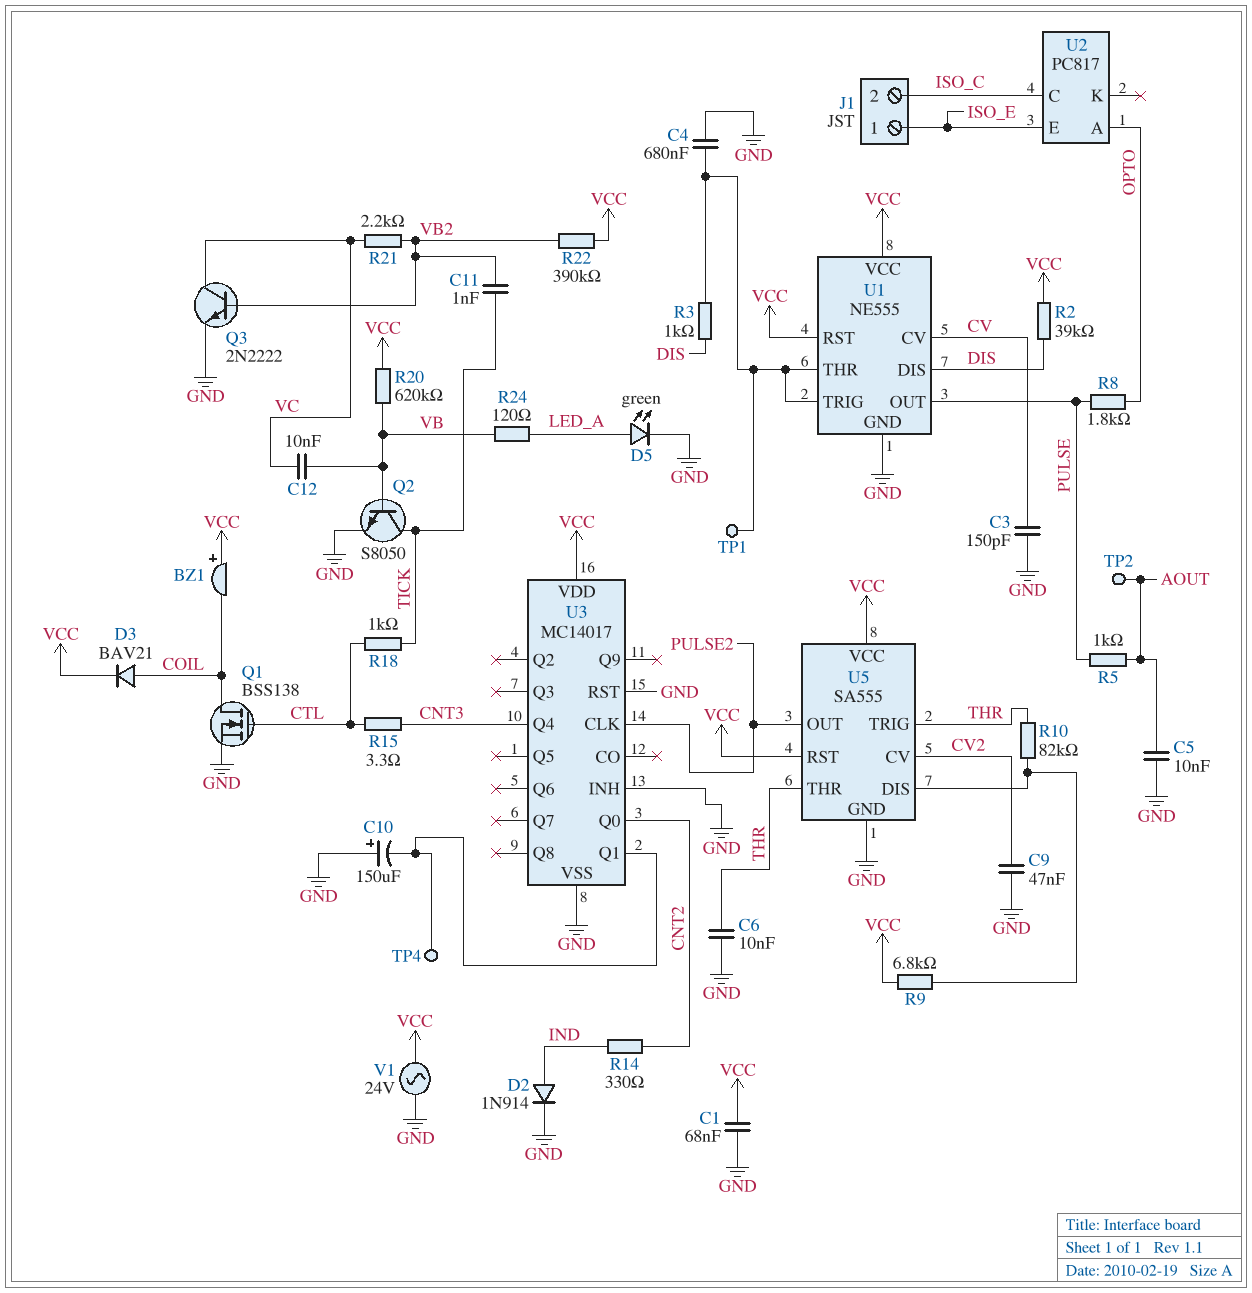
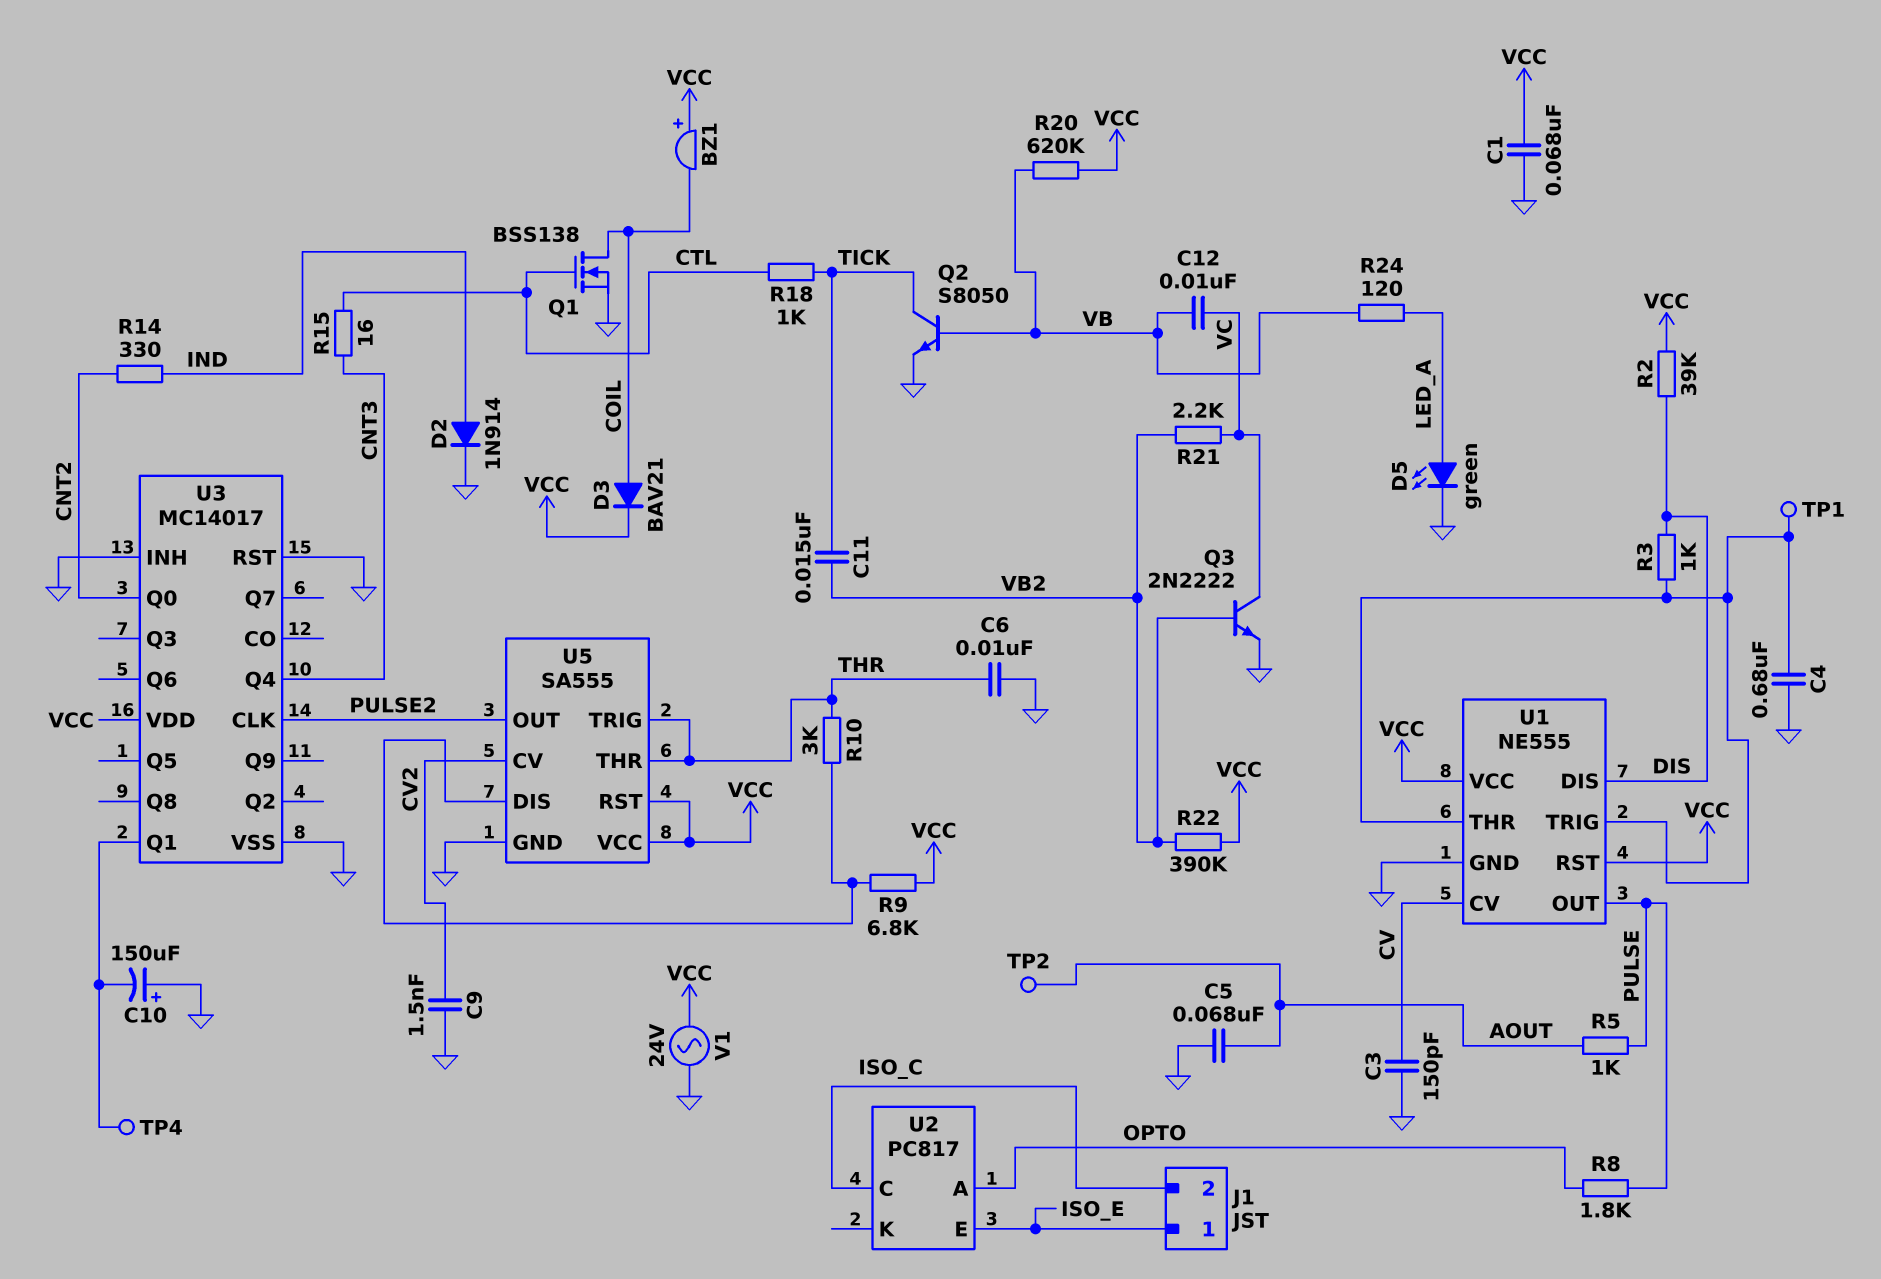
C5: 10nF (AOUT, GND) -> 68nF (AOUT, GND)
C9: 47nF (CV2, GND) -> 1.5nF (CV2, GND)
C11: 1nF (TICK, VB2) -> 15nF (TICK, VB2)
R10: 82k (THR, U5/DIS) -> 3k (THR, U5/DIS)
R15: 3.3 (CNT3, CTL) -> 16 (CNT3, CTL)

